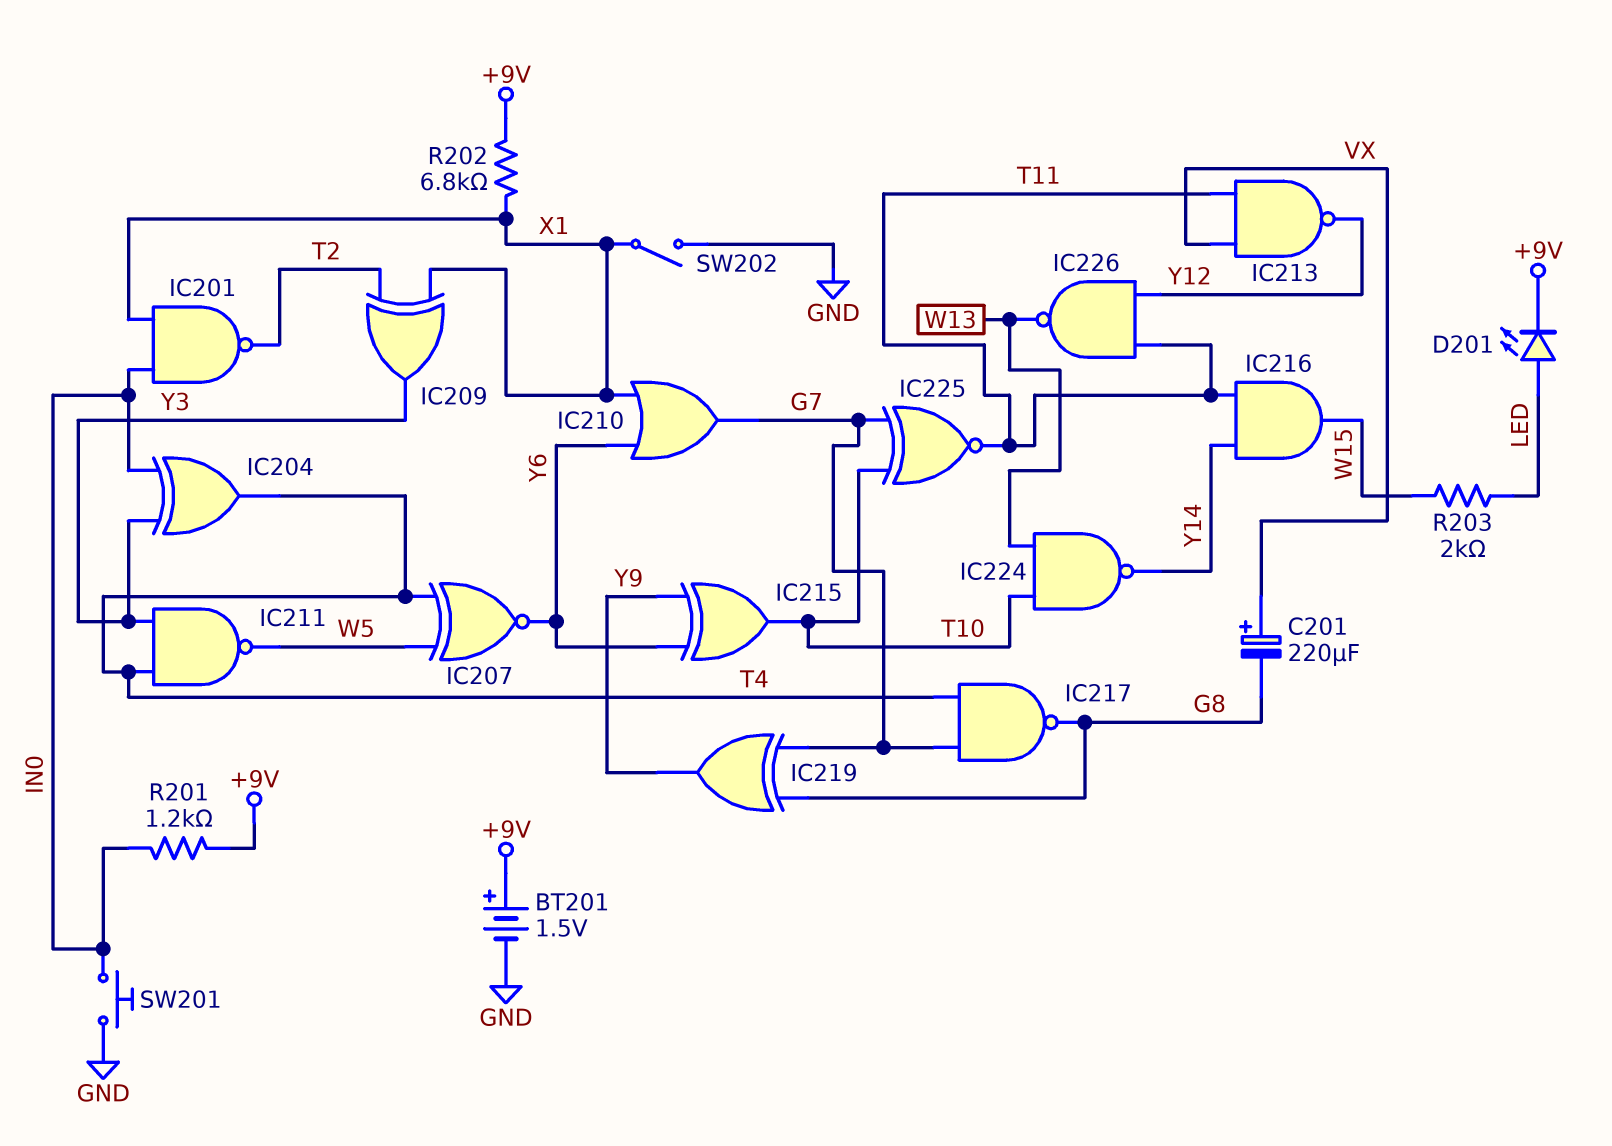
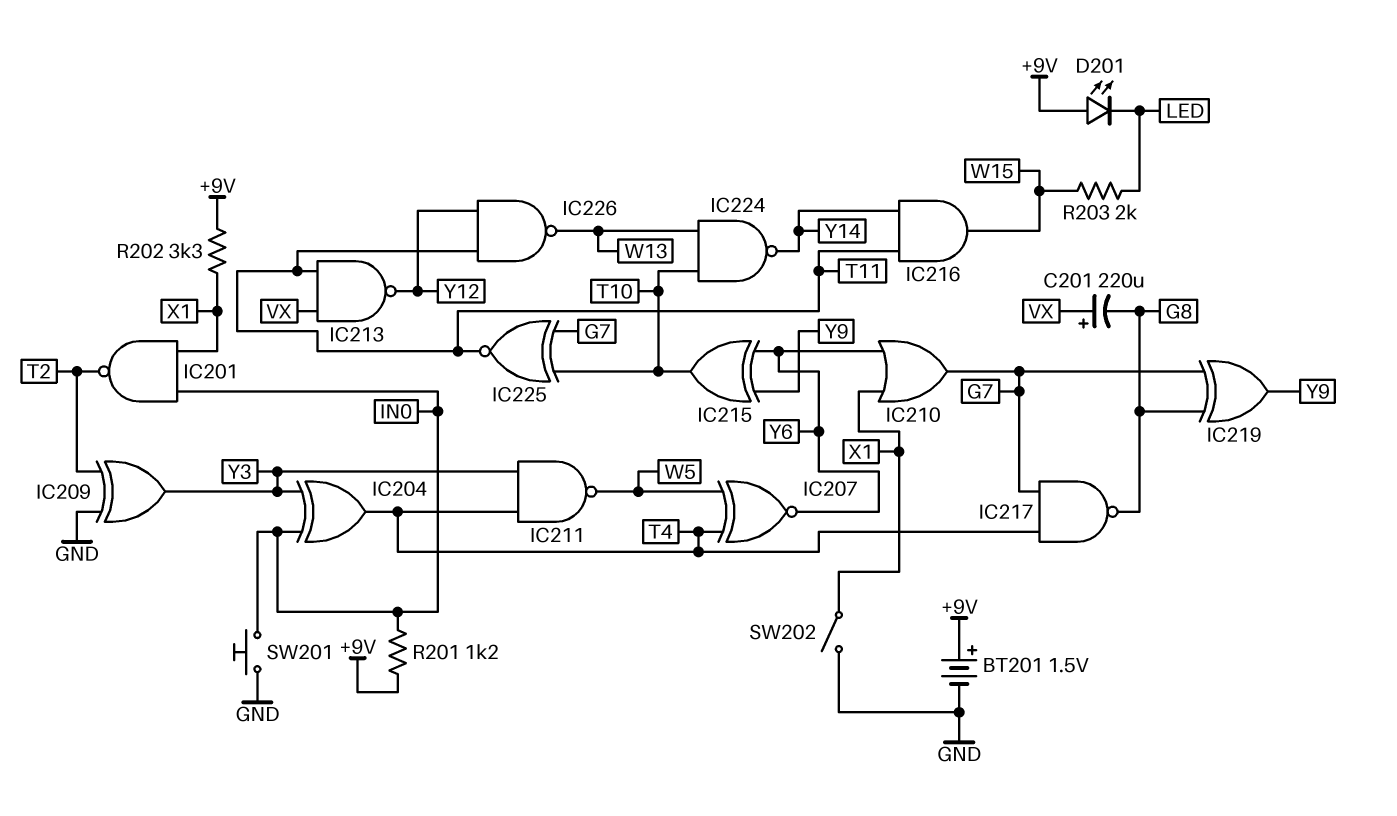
D201: LED (A LED, K +9V) -> LED (A +9V, K LED)
IC209: XOR (in T2, in X1, out Y3) -> XOR (in GND, in T2, out Y3)
R202: 6.8k (+9V, X1) -> 3.3k (+9V, X1)

